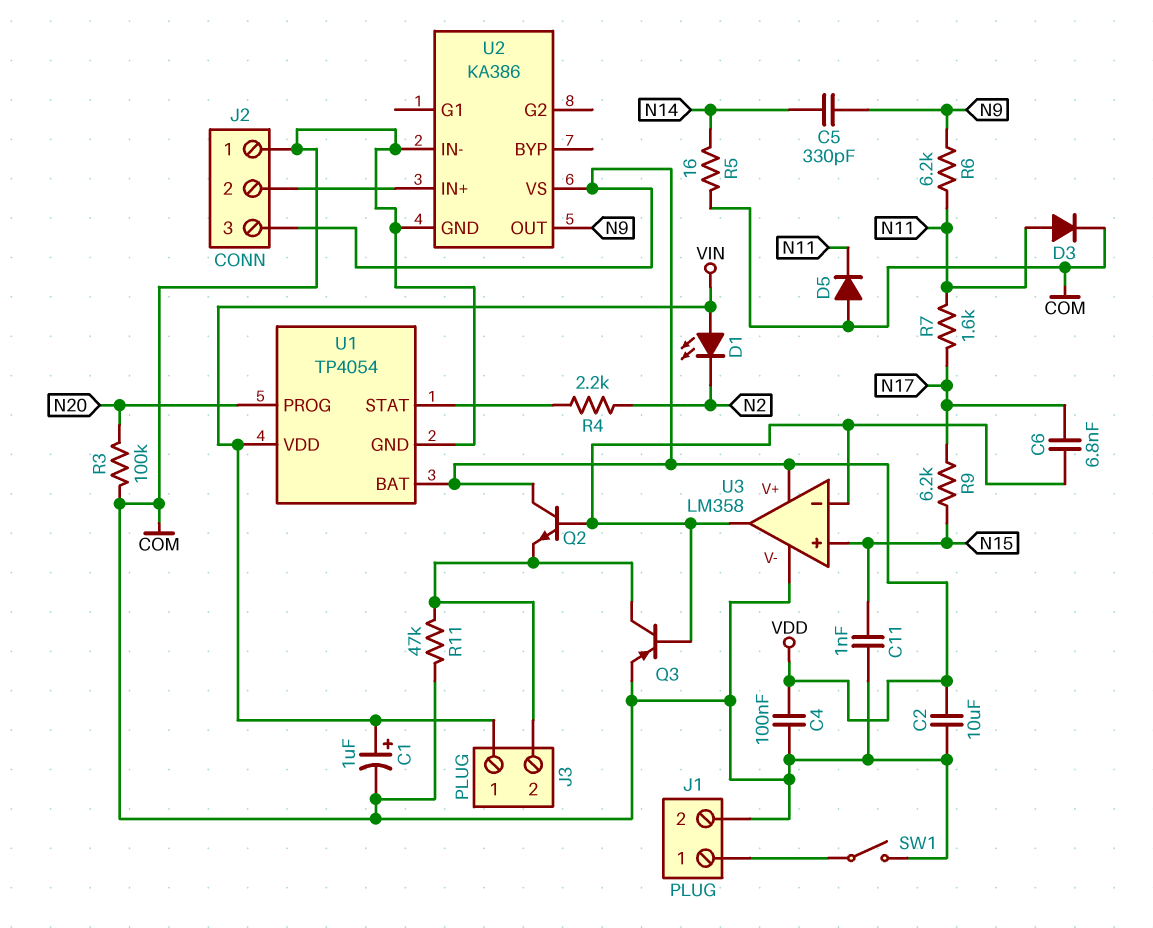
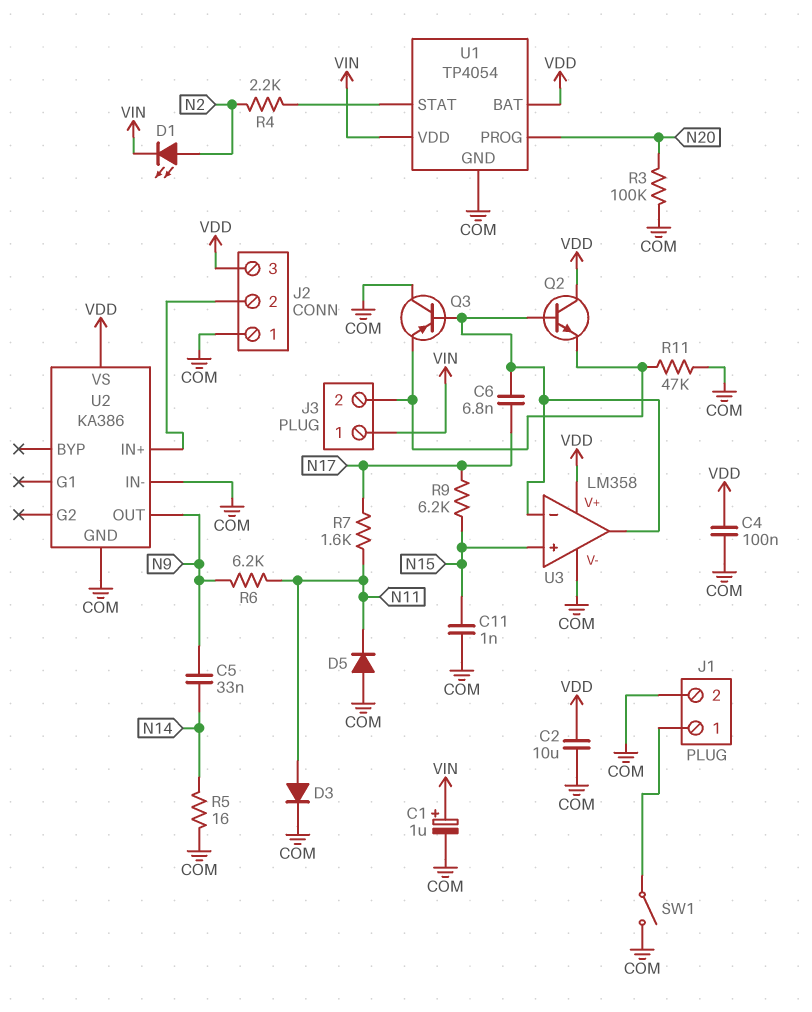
C5: 330pF (N9, N14) -> 33nF (N9, N14)
D1: LED (A VIN, K N2) -> LED (A N2, K VIN)
Q3: PNP (B U3/in-, C J3/2, E COM) -> PNP (B U3/in-, C COM, E J3/2)

